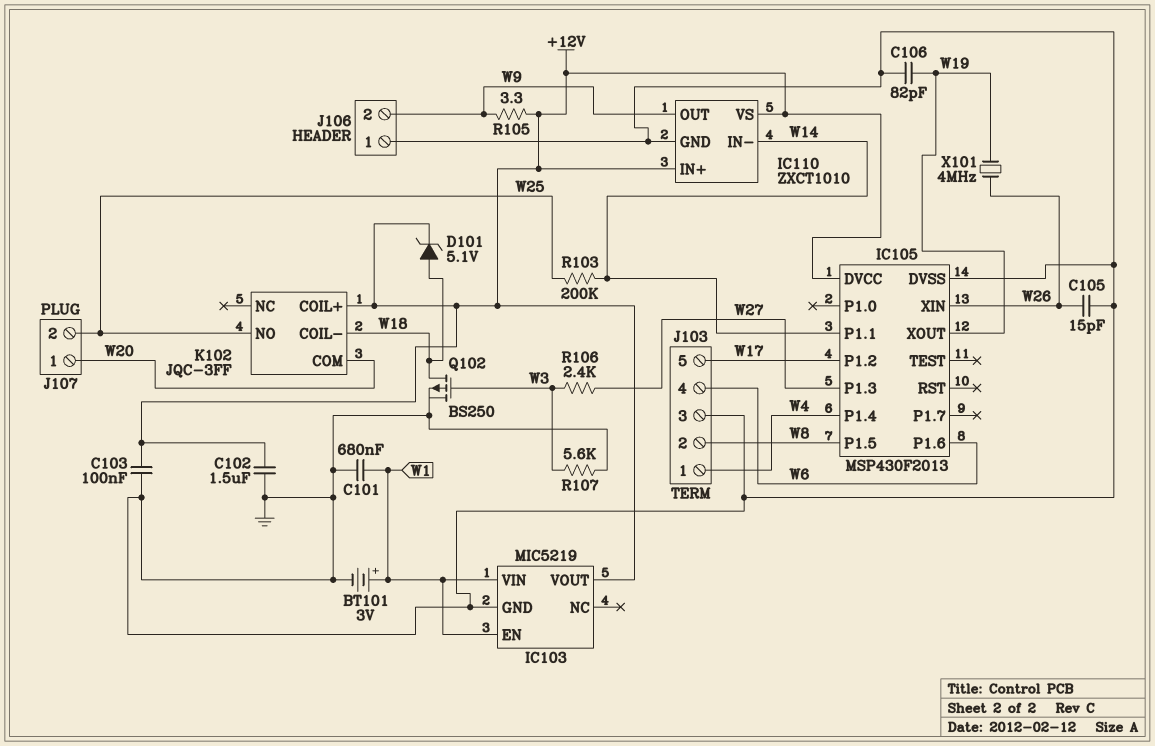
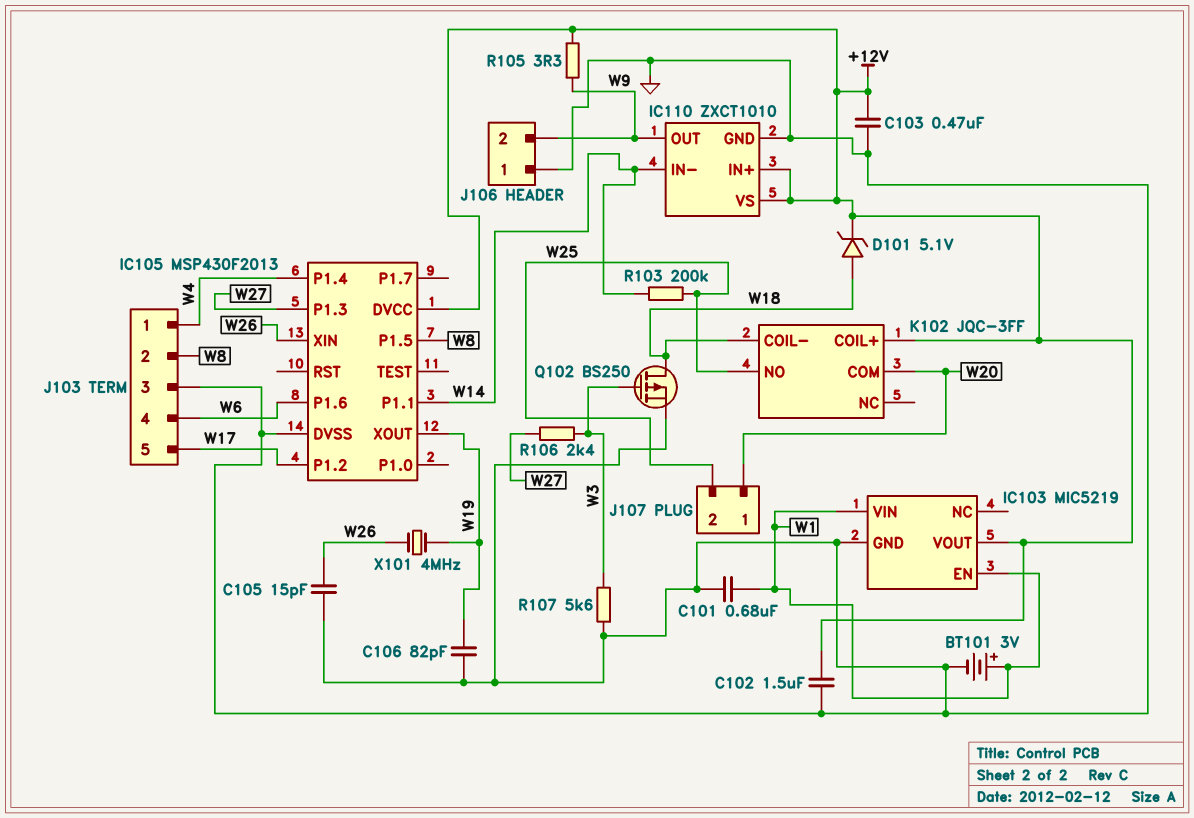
C103: 100nF (+12V, GND) -> 470nF (+12V, GND)

